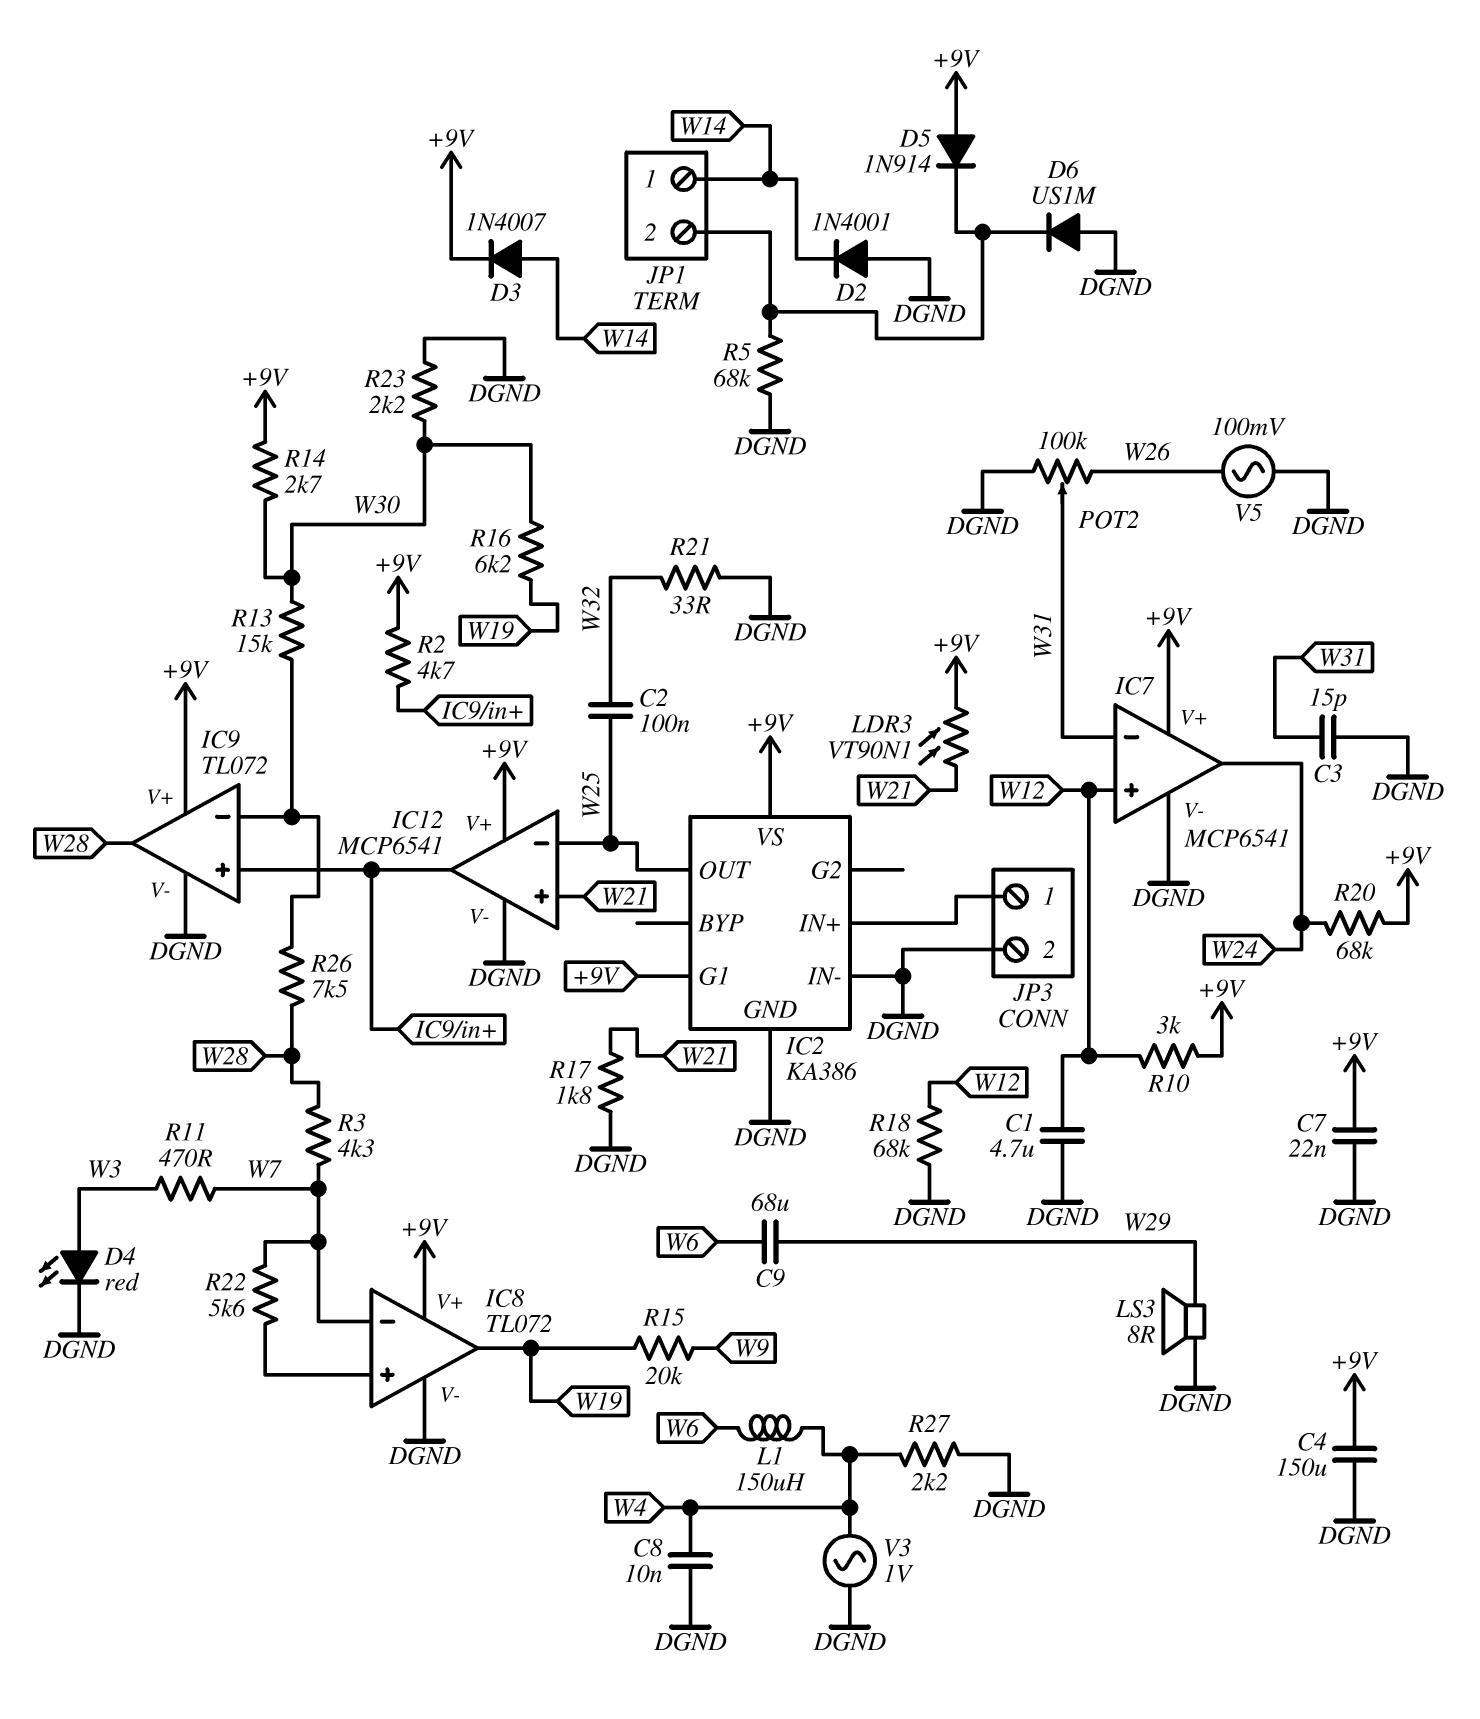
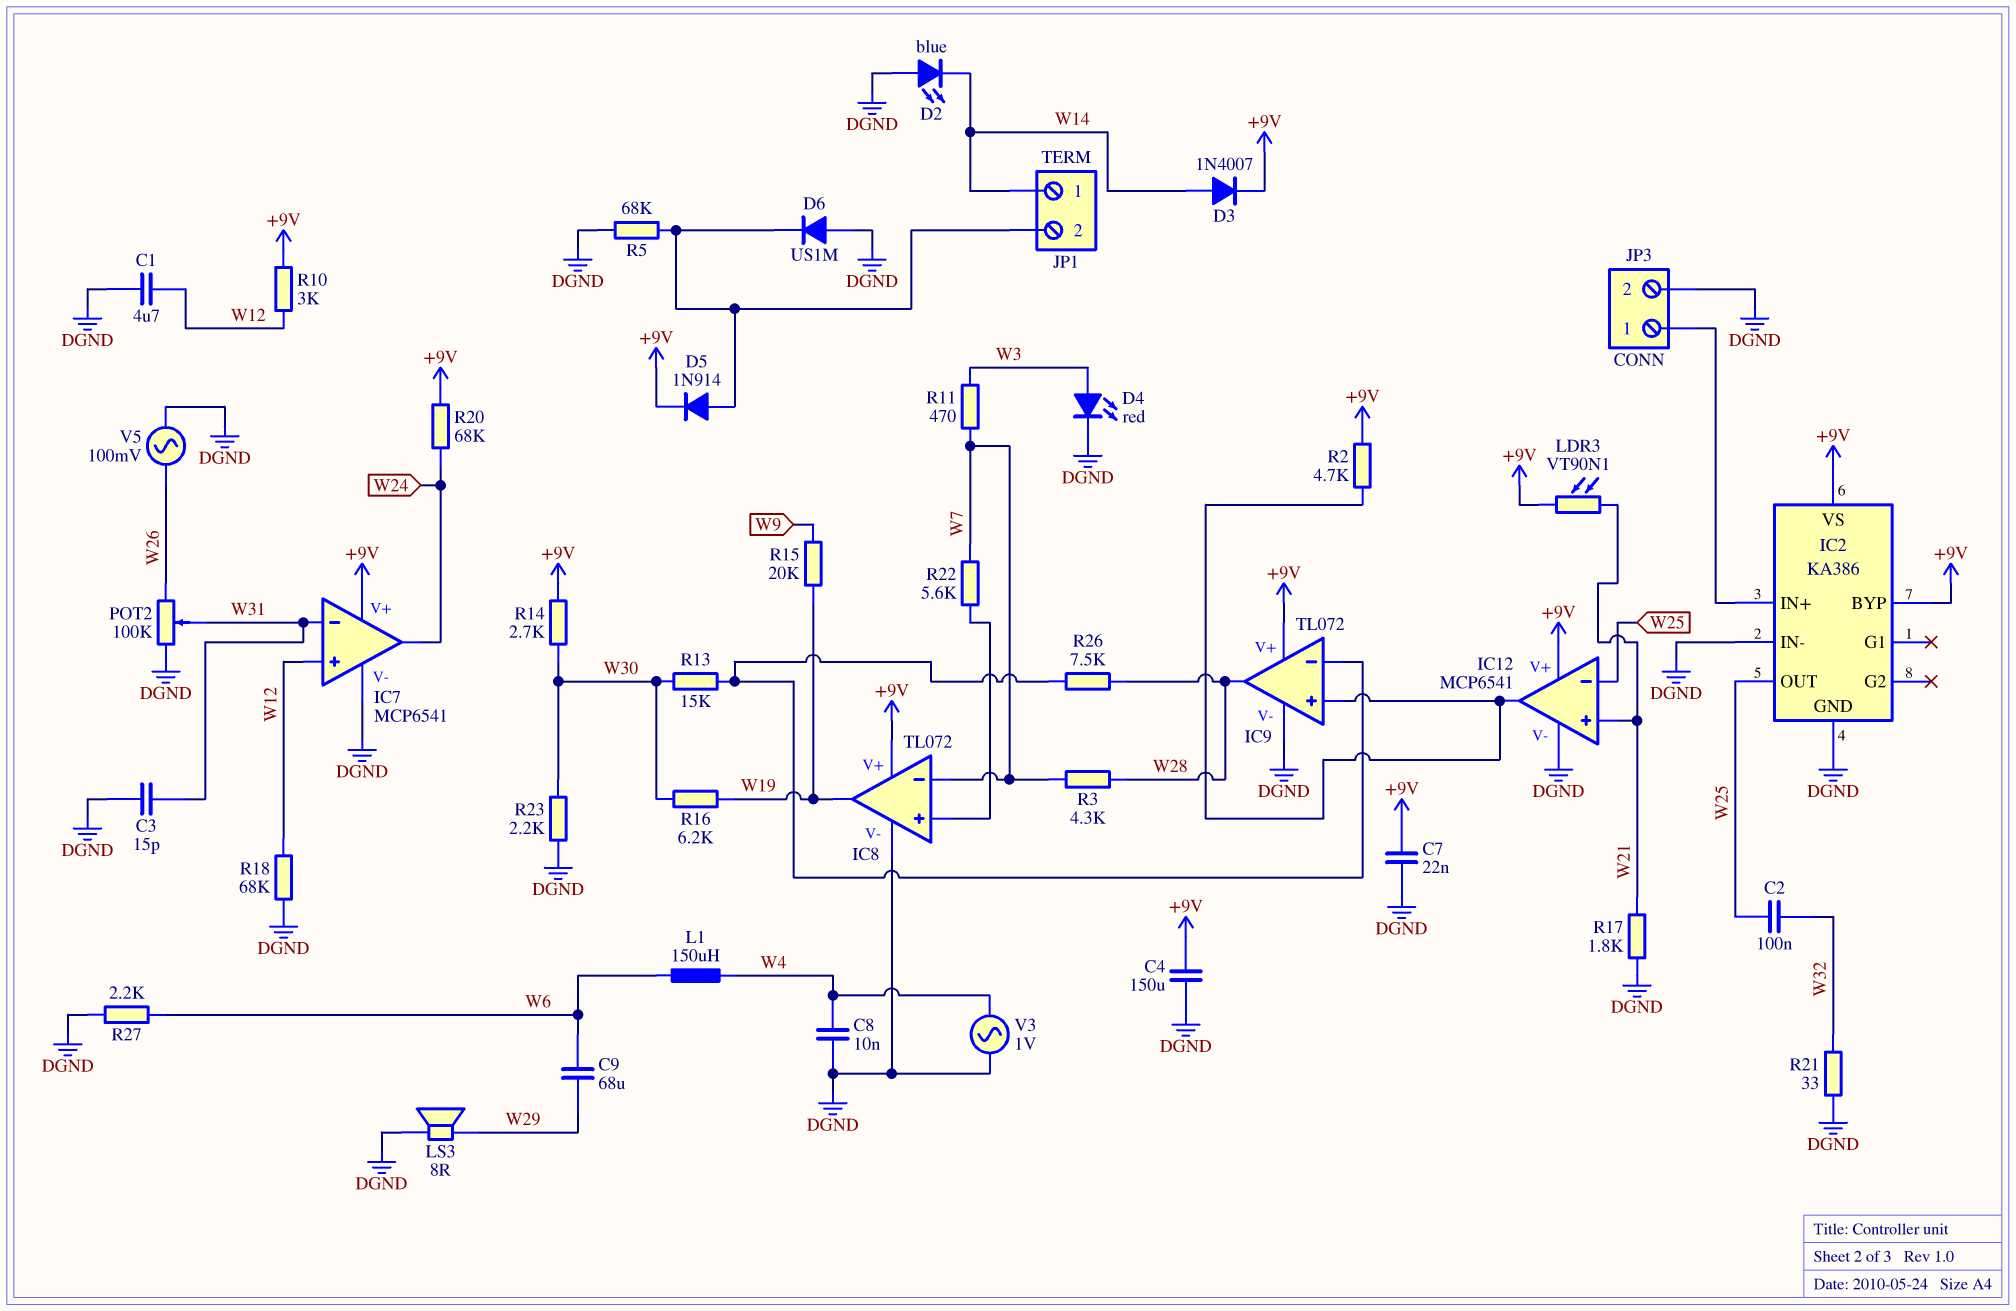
D2: diode 1N4001 (A DGND, K W14) -> LED blue (A DGND, K W14)
D5: diode 1N914 (A +9V, K JP1/2) -> diode 1N914 (A JP1/2, K +9V)
IC2 pin BYP: none -> +9V
IC2 pin G1: +9V -> none
R27: 2.2k (DGND, W4) -> 2.2k (DGND, W6)

